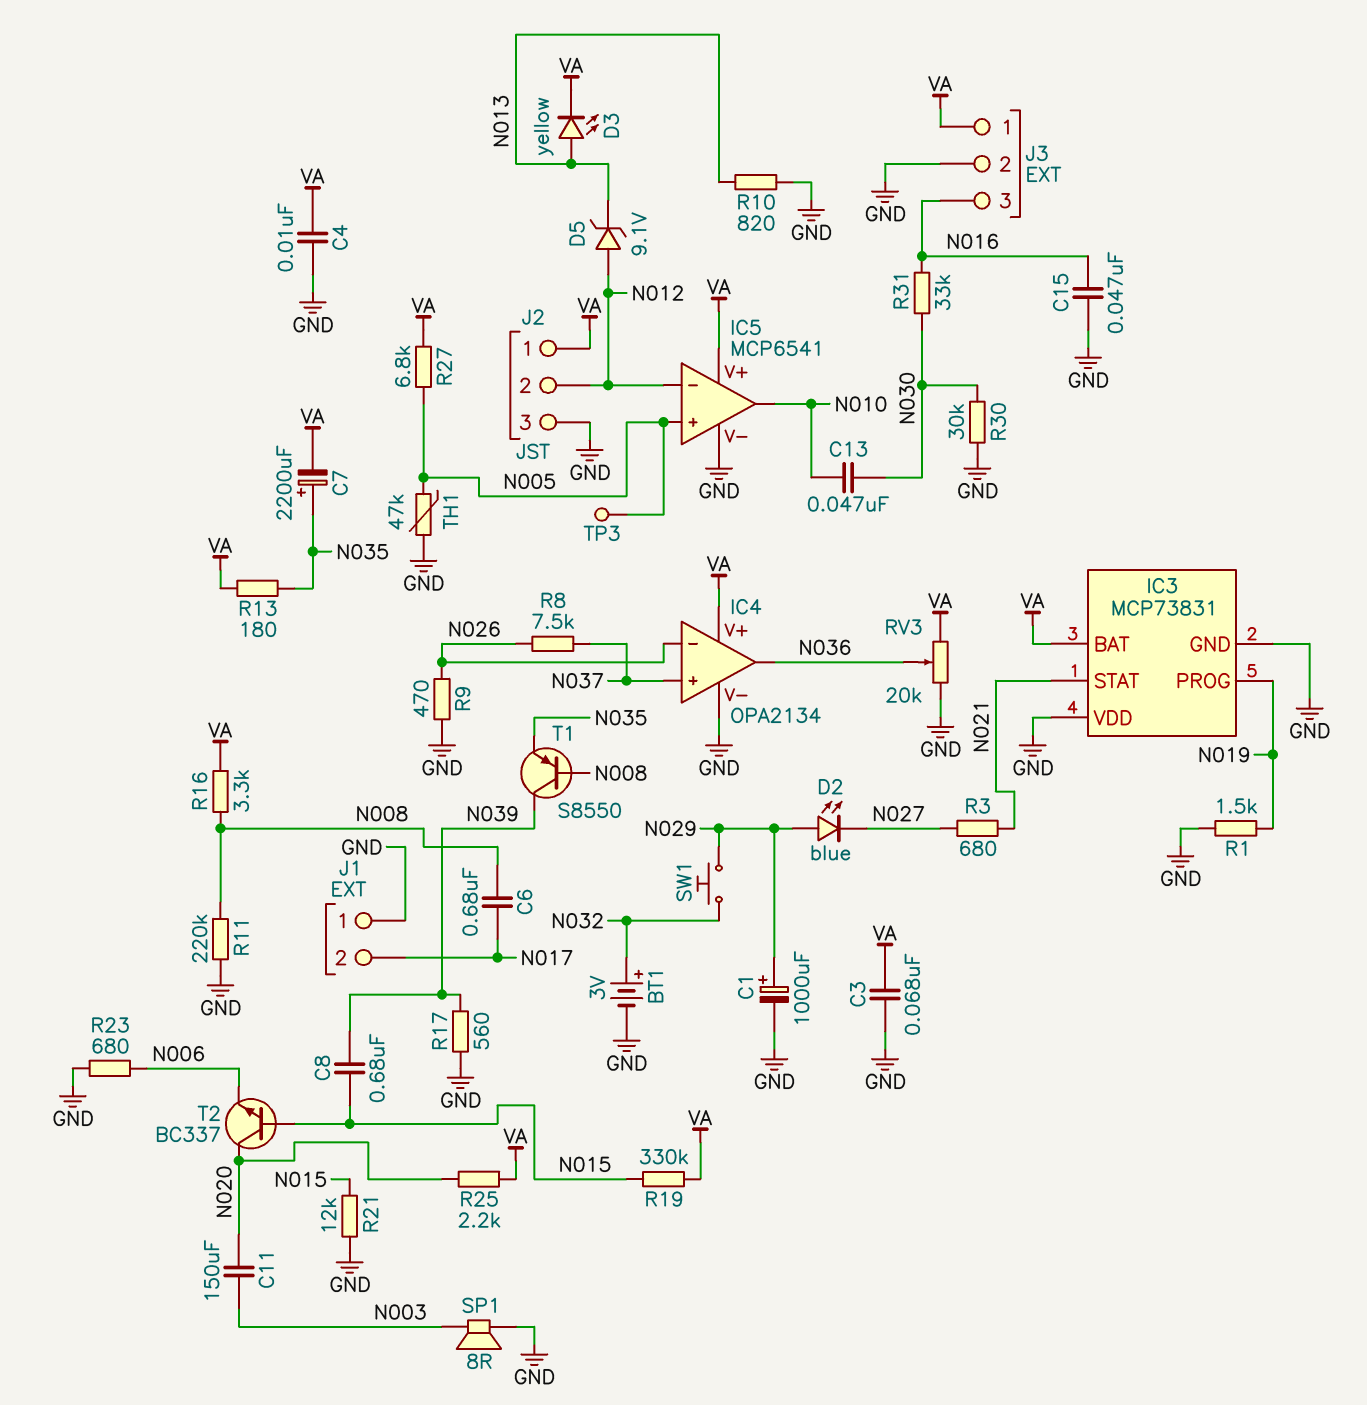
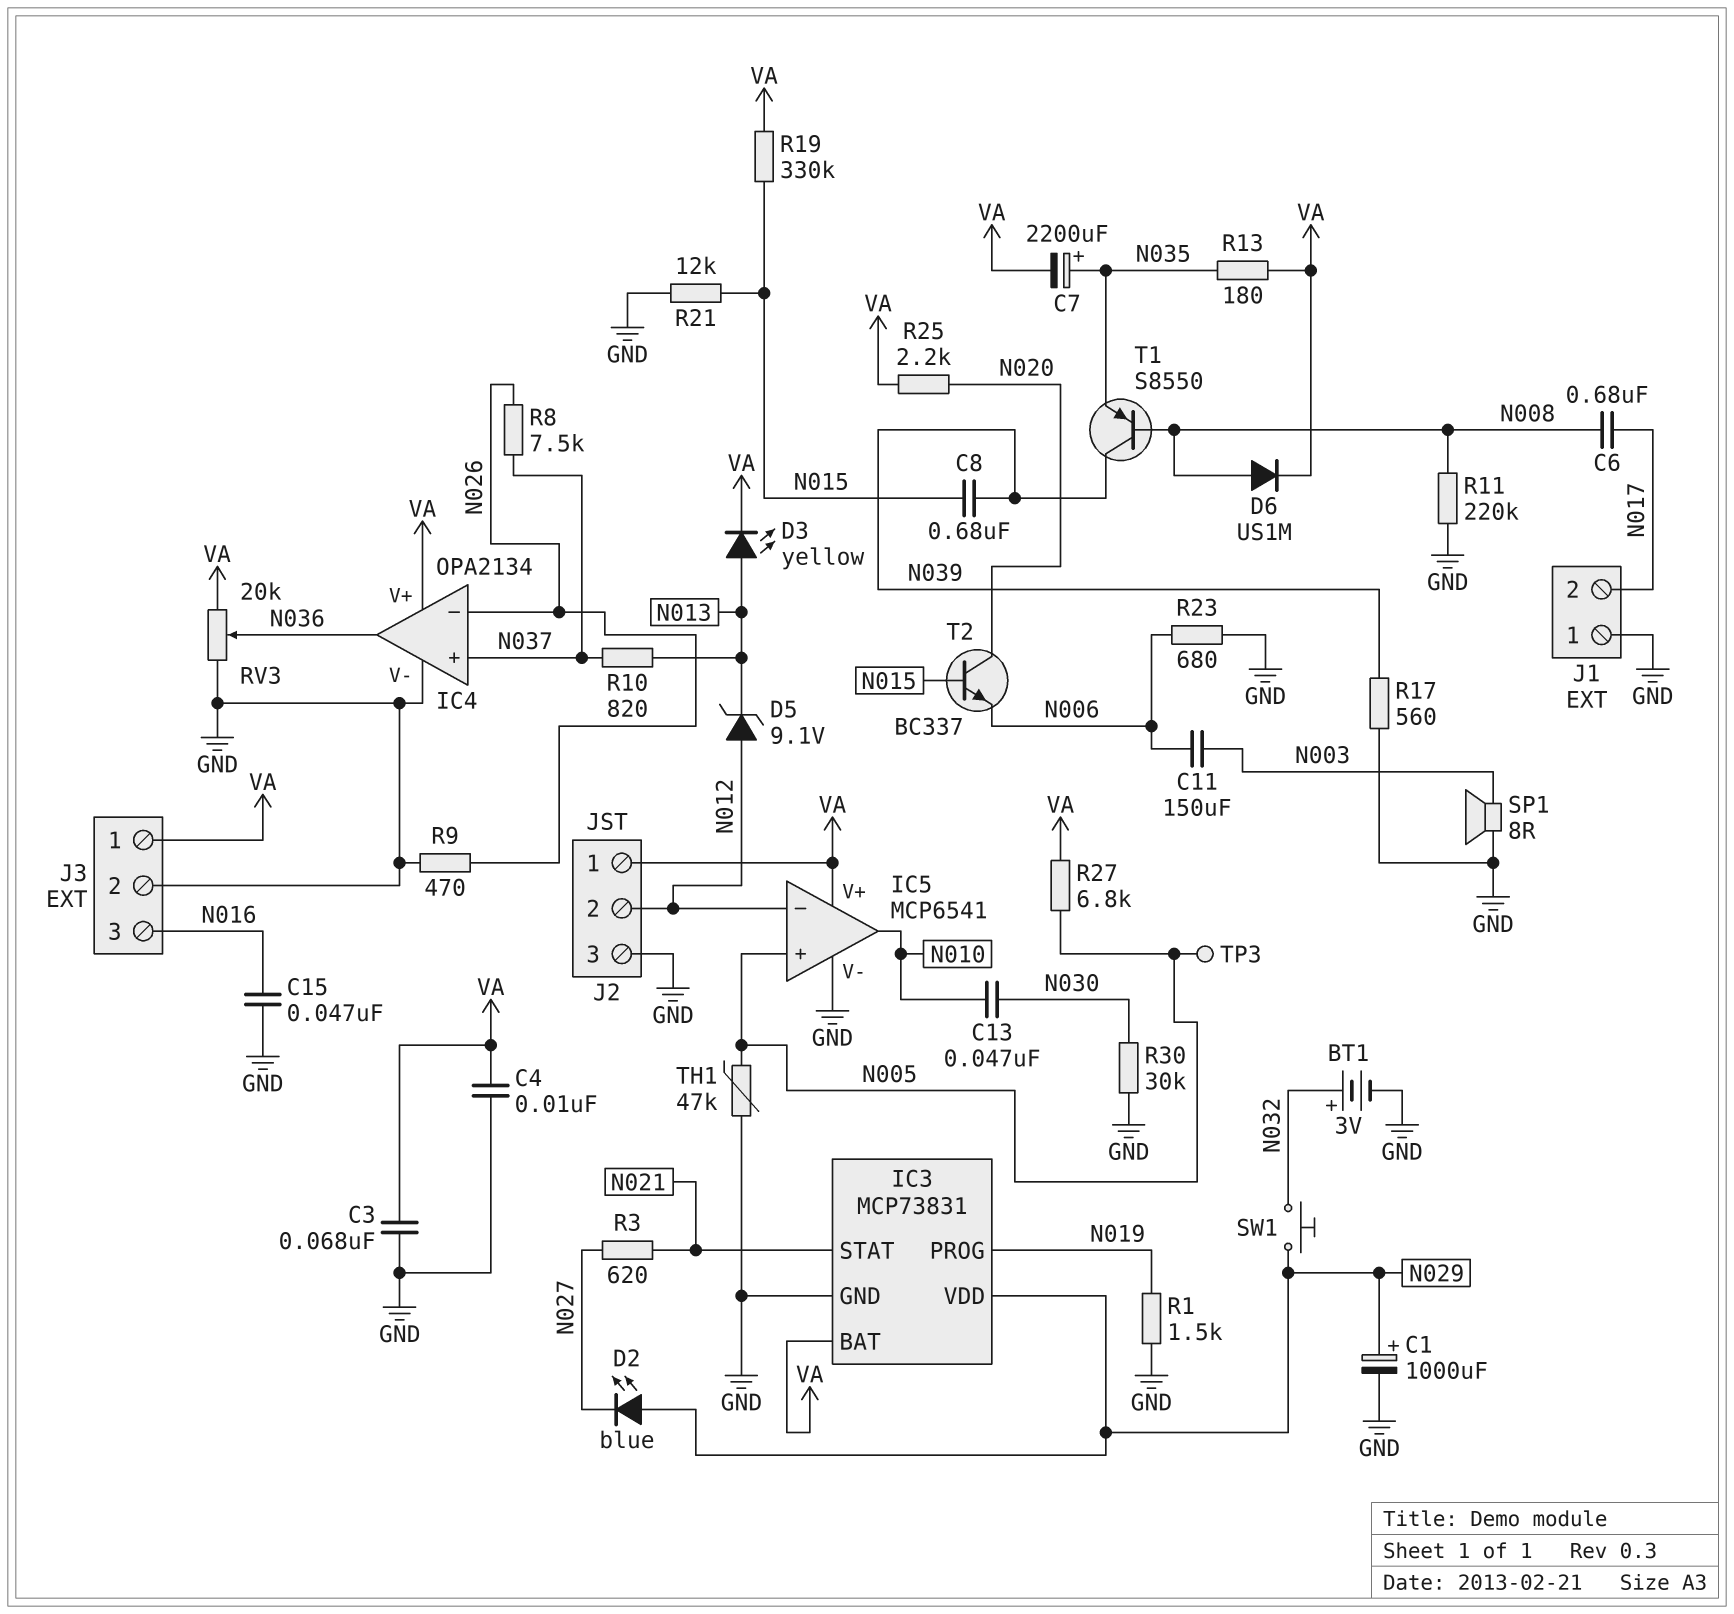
C11: 150uF (N003, N020) -> 150uF (N003, N006)
D6: none -> diode US1M (A N008, K VA)
IC3 pin VDD: GND -> N029
R3: 680 (N021, N027) -> 620 (N021, N027)
R10: 820 (GND, N013) -> 820 (N013, N037)
R16: 3.3k (N008, VA) -> none
R31: 33k (N016, N030) -> none

